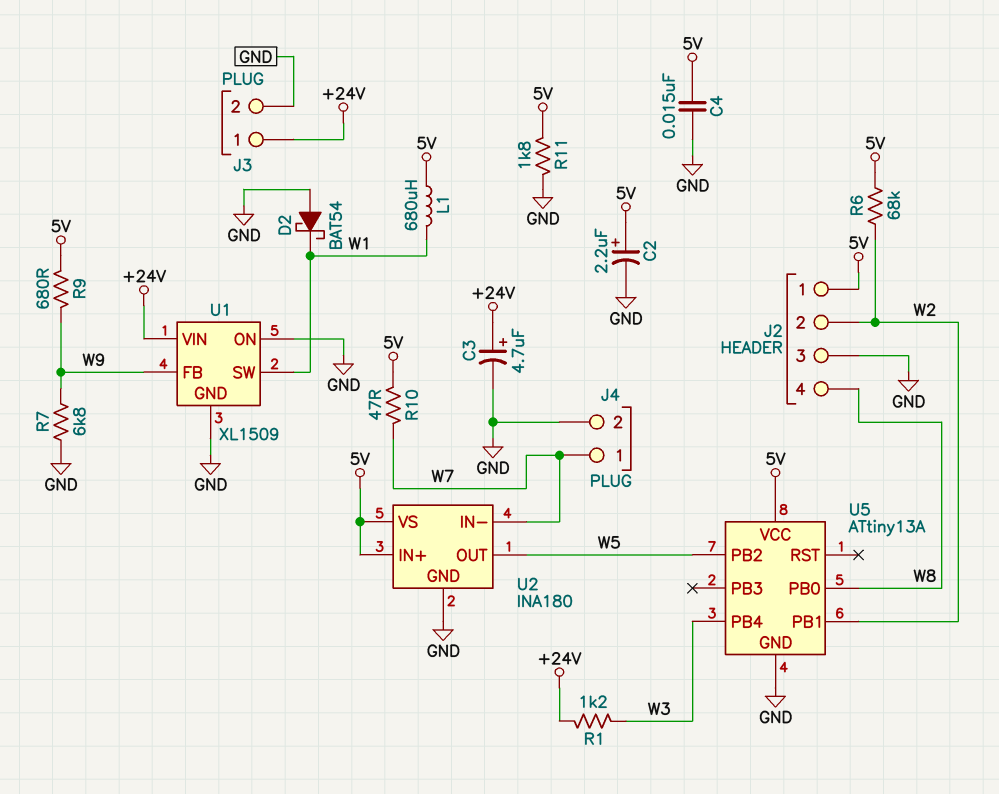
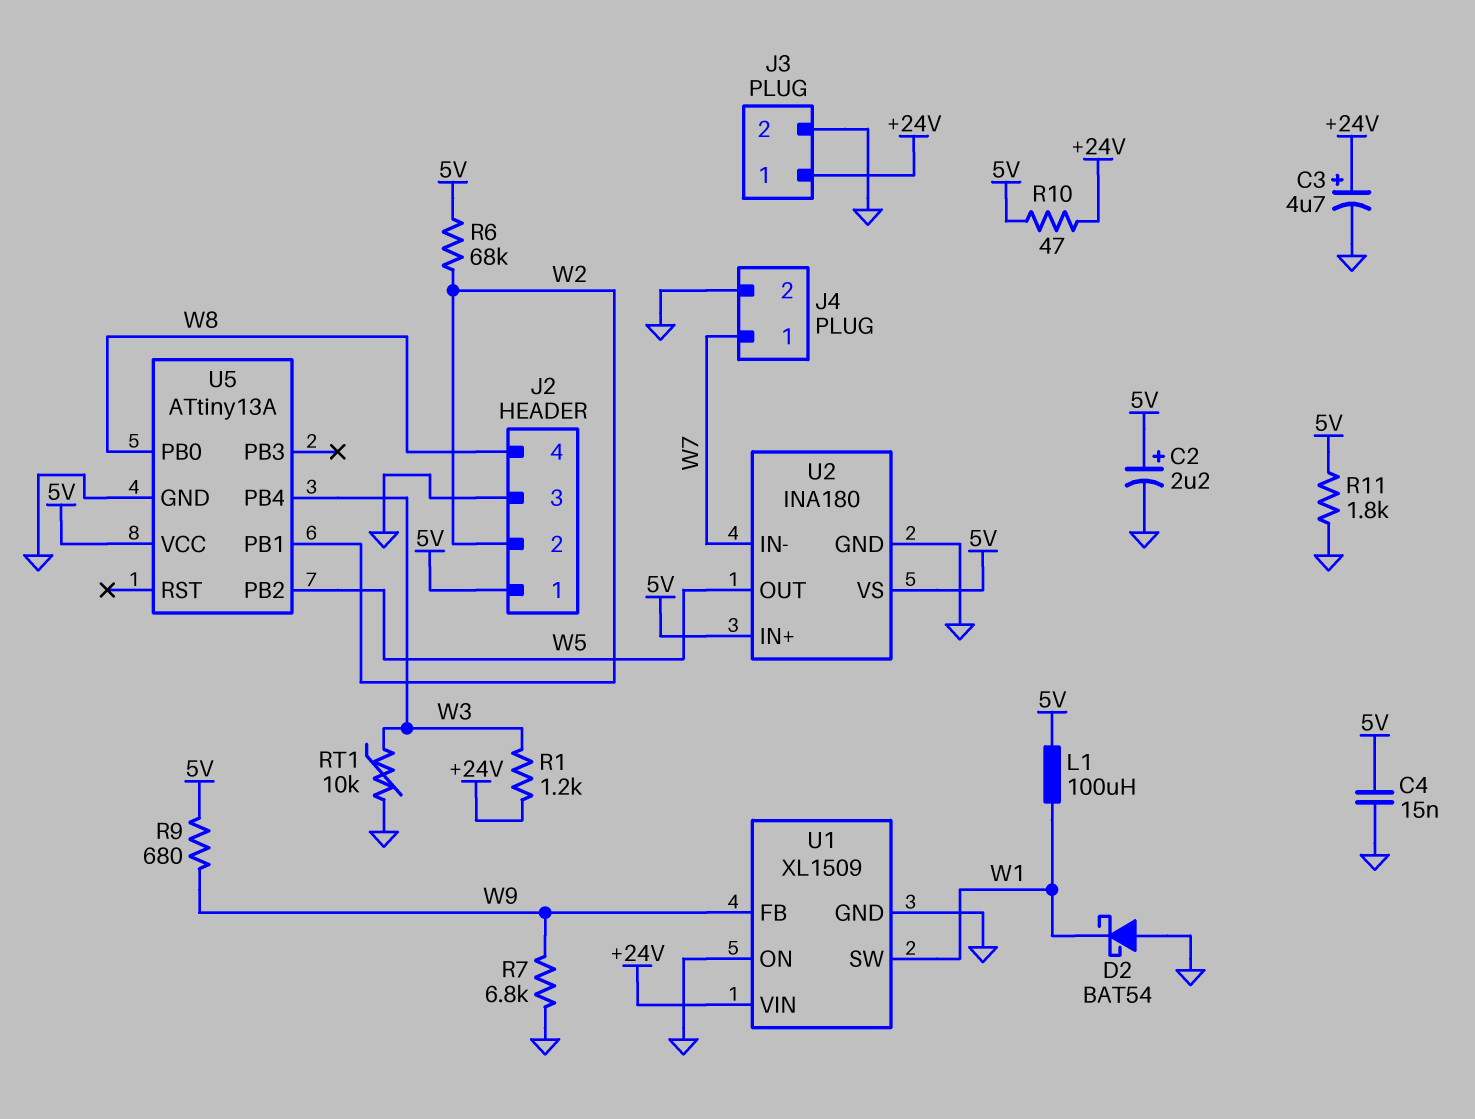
L1: 680uH (5V, W1) -> 100uH (5V, W1)
R10: 47 (5V, W7) -> 47 (+24V, 5V)
RT1: none -> 10k (GND, W3)

